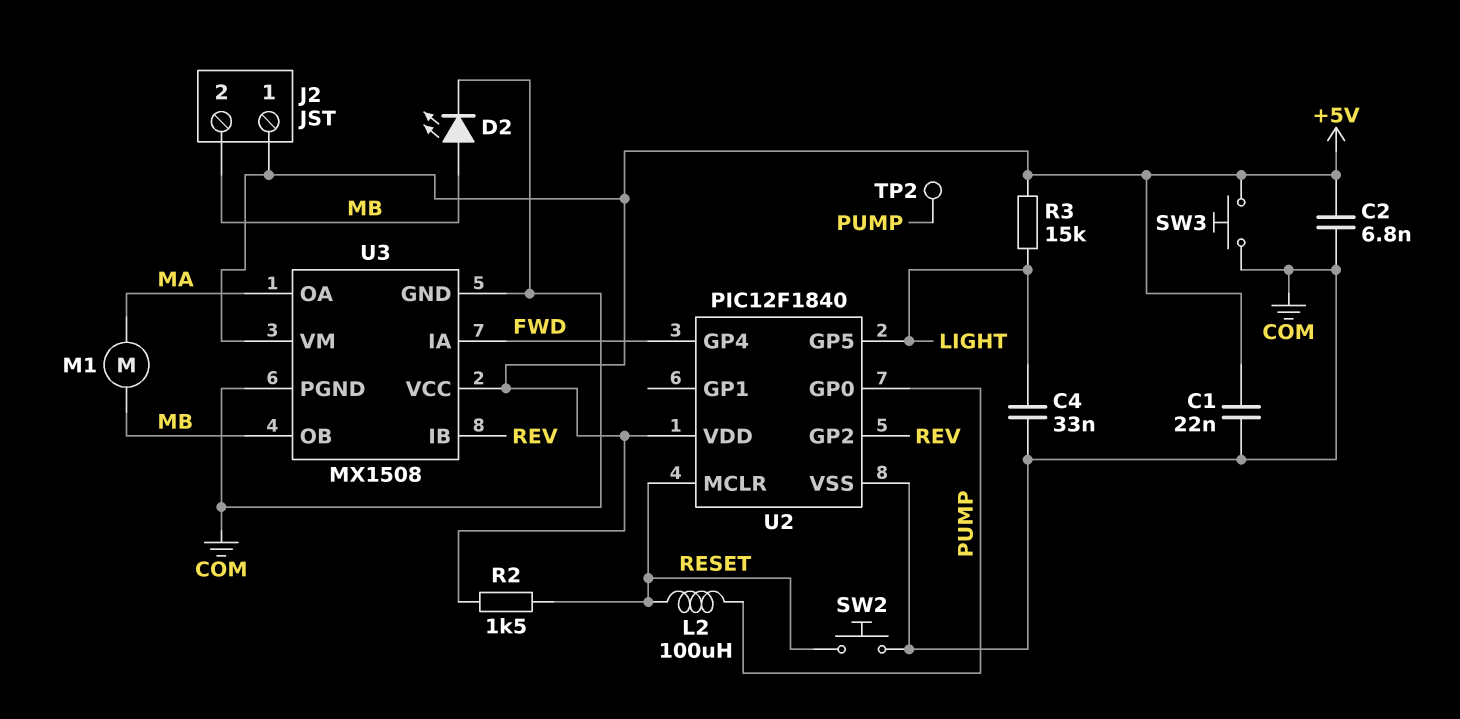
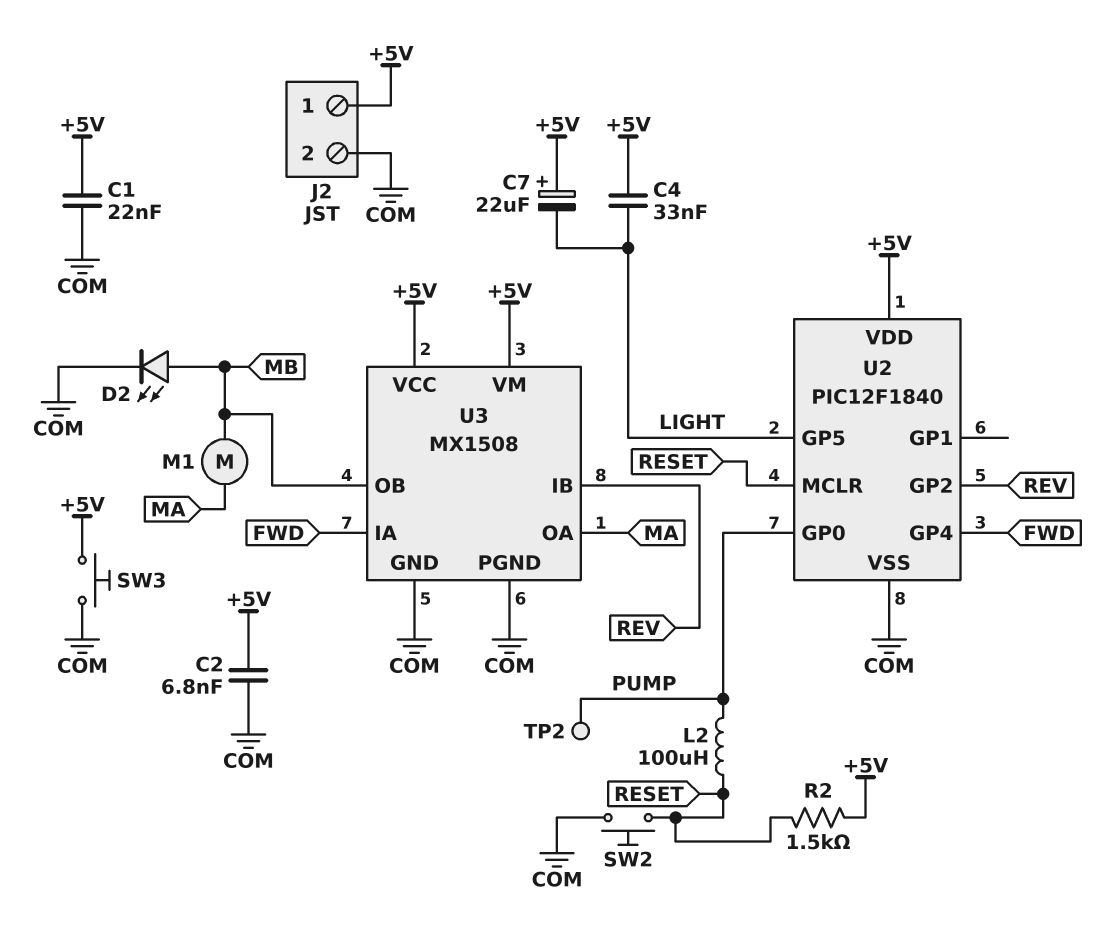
C4: 33nF (COM, LIGHT) -> 33nF (+5V, LIGHT)
C7: none -> 22uF (plus +5V, minus LIGHT)
J2 pin 2: MB -> COM
R3: 15k (+5V, LIGHT) -> none

